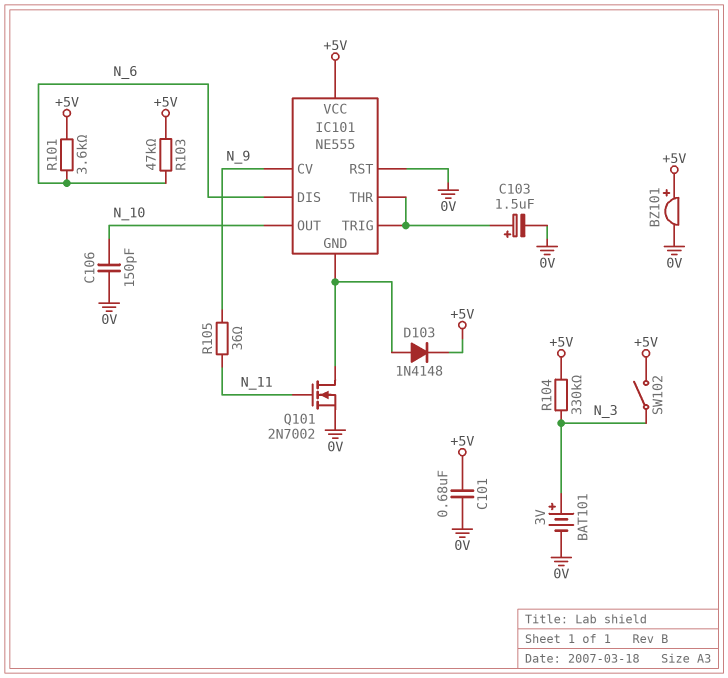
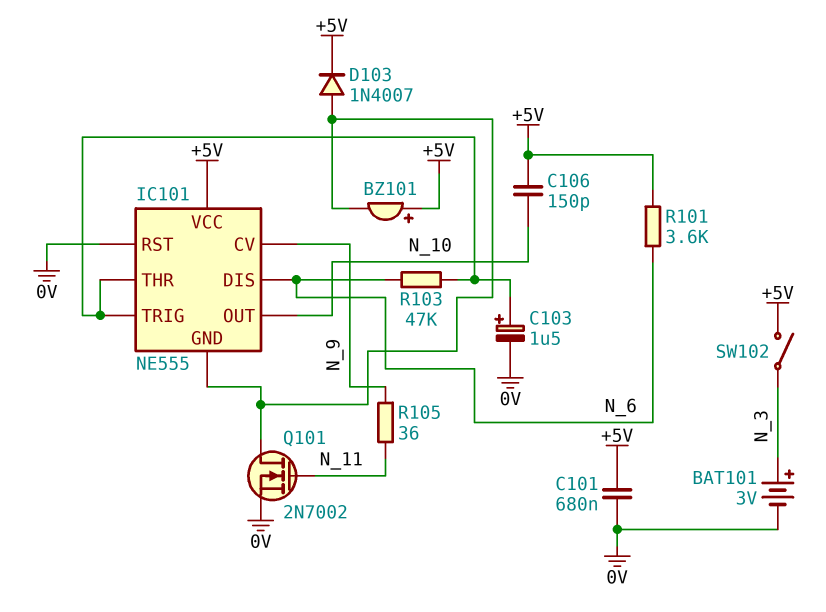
BZ101: buzzer (plus +5V, minus 0V) -> buzzer (plus +5V, minus IC101/GND)
C106: 150pF (0V, N_10) -> 150pF (+5V, N_10)
D103: diode 1N4148 (A IC101/GND, K +5V) -> diode 1N4007 (A IC101/GND, K +5V)
R103: 47k (+5V, N_6) -> 47k (IC101/THR, N_6)
R104: 330k (+5V, N_3) -> none

